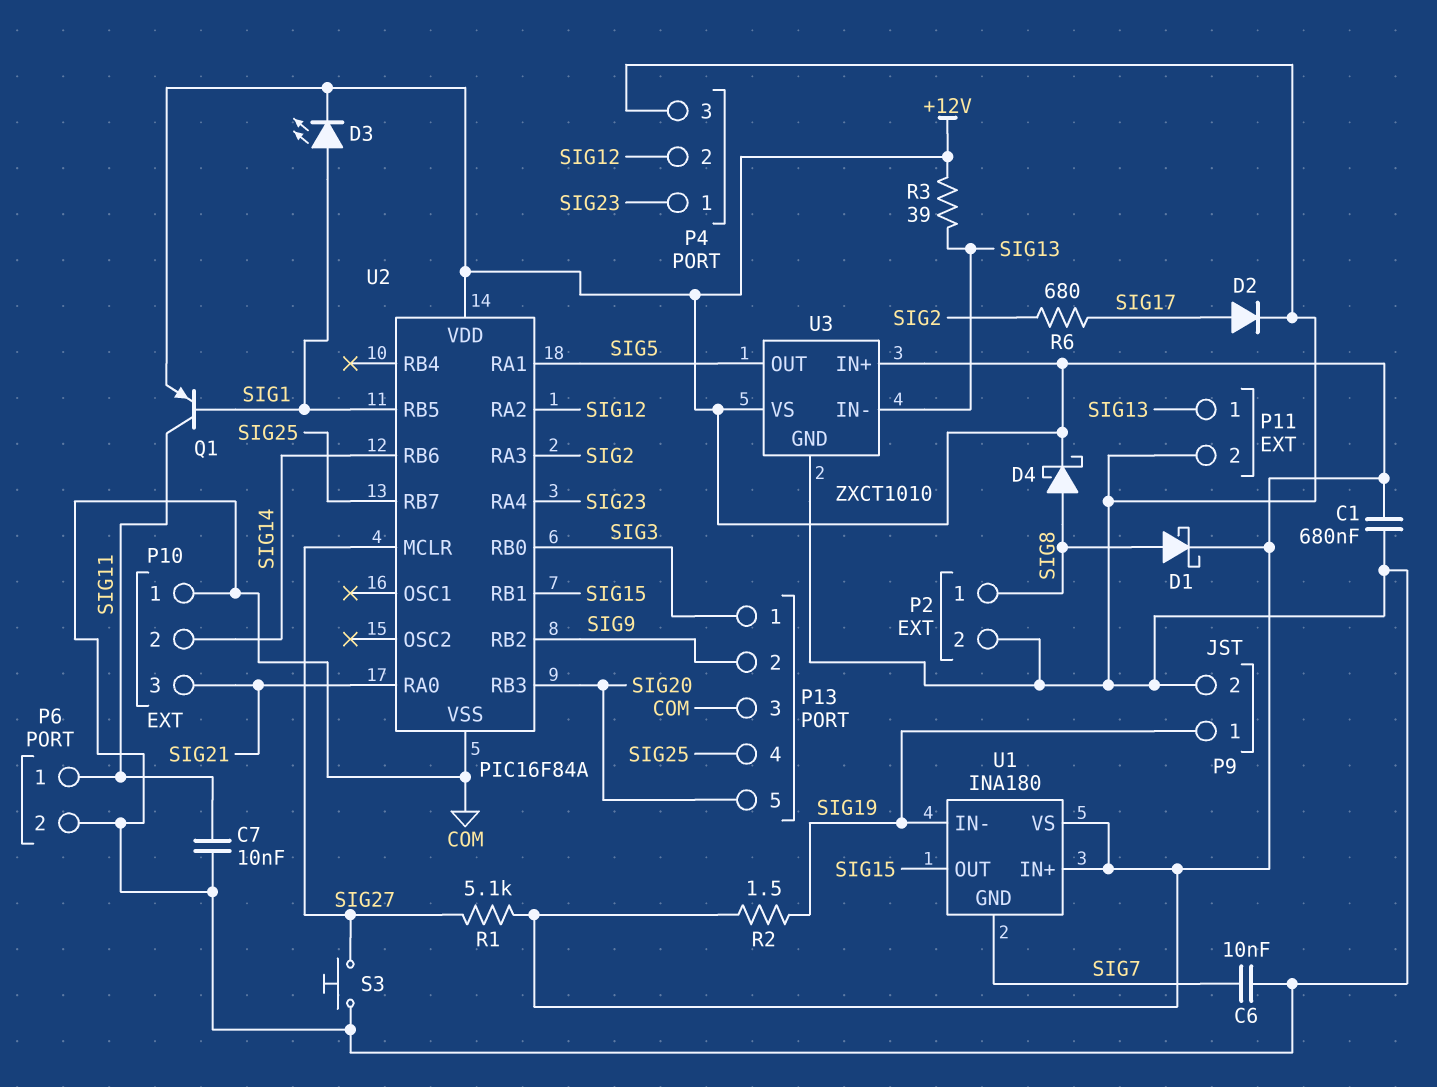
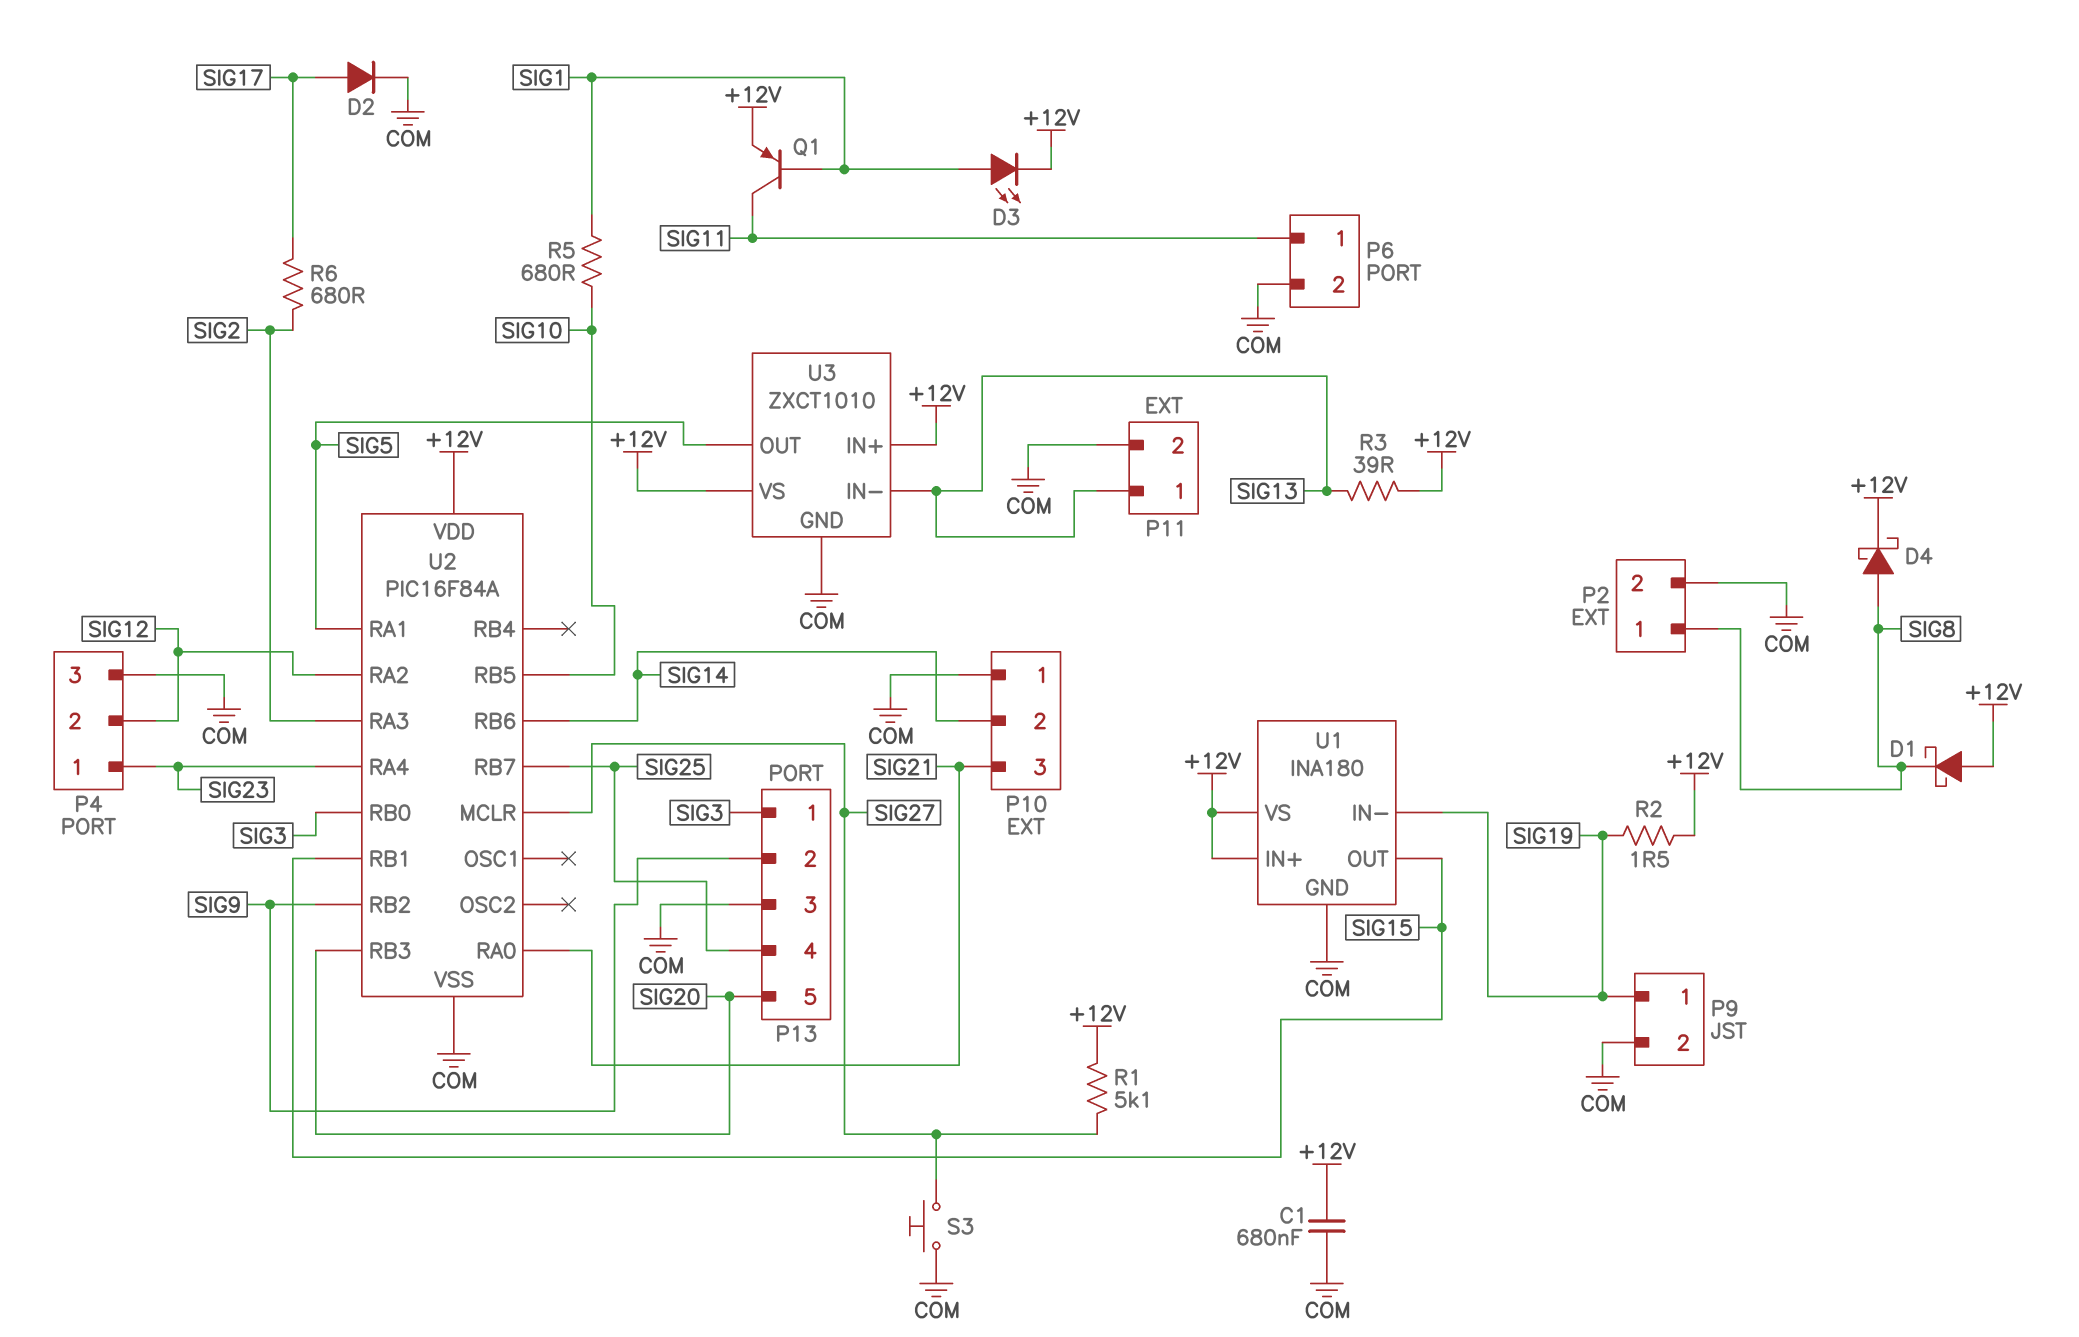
C6: 10nF (COM, SIG7) -> none
C7: 10nF (COM, SIG11) -> none
D1: schottky (A SIG8, K +12V) -> schottky (A +12V, K SIG8)
R5: none -> 680 (SIG1, SIG10)
U1 pin GND: SIG7 -> COM
U2 pin RB5: SIG1 -> SIG10

